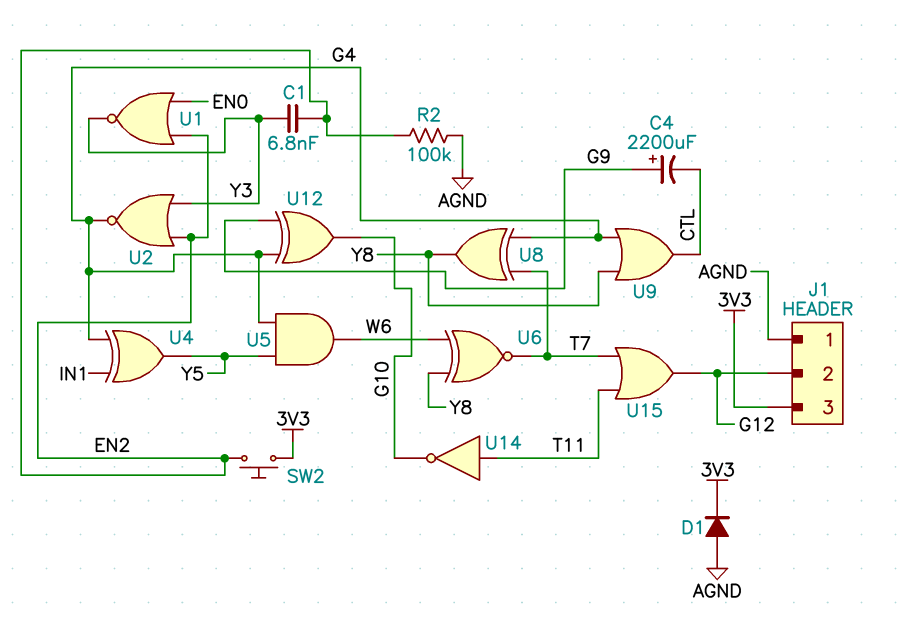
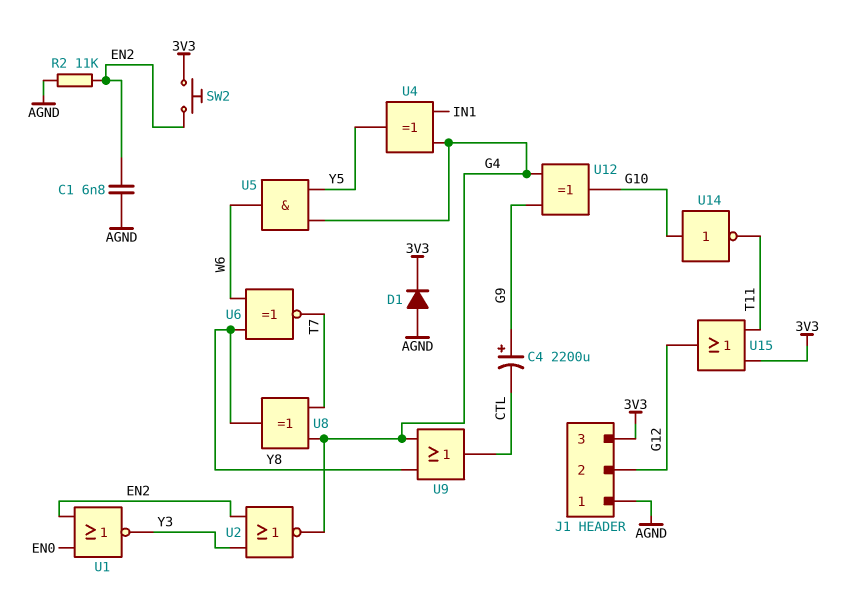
C1: 6.8nF (EN2, Y3) -> 6.8nF (AGND, EN2)
R2: 100k (AGND, EN2) -> 11k (AGND, EN2)
U14: NOT (in T11, out G10) -> NOT (in G10, out T11)
U15: OR (in T7, in T11, out G12) -> OR (in 3V3, in T11, out G12)

